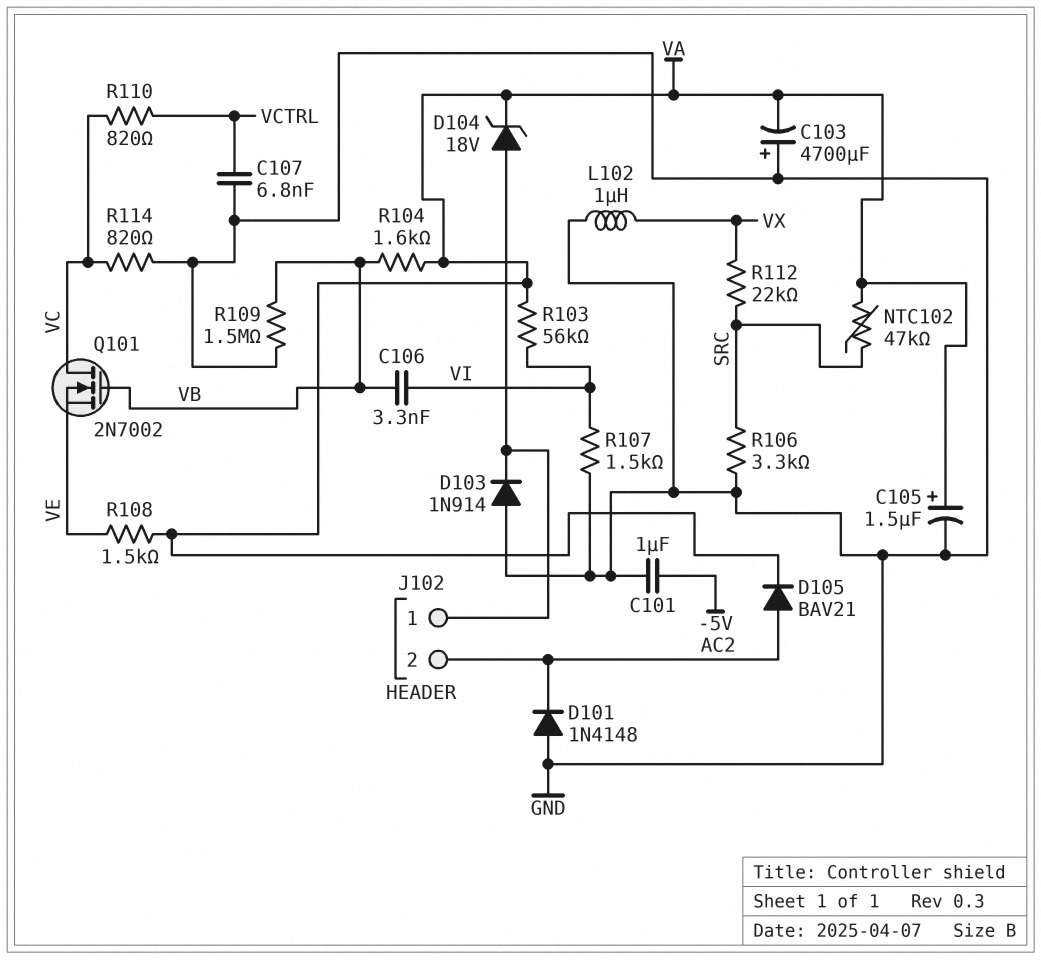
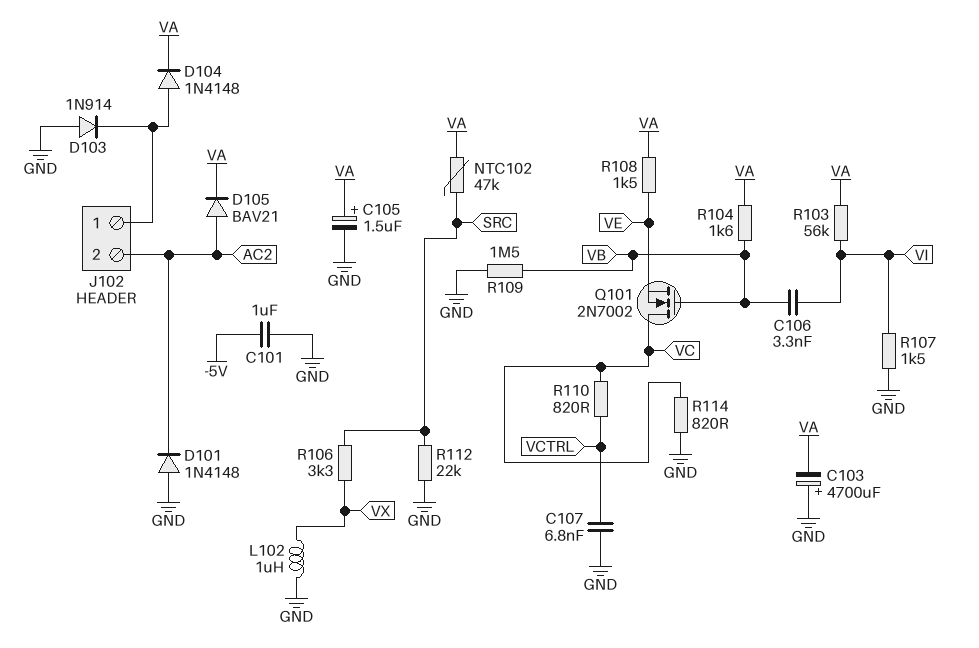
D104: zener 18V (A J102/1, K VA) -> diode 1N4148 (A J102/1, K VA)
R106: 3.3k (GND, SRC) -> 3.3k (SRC, VX)
R112: 22k (SRC, VX) -> 22k (GND, SRC)

